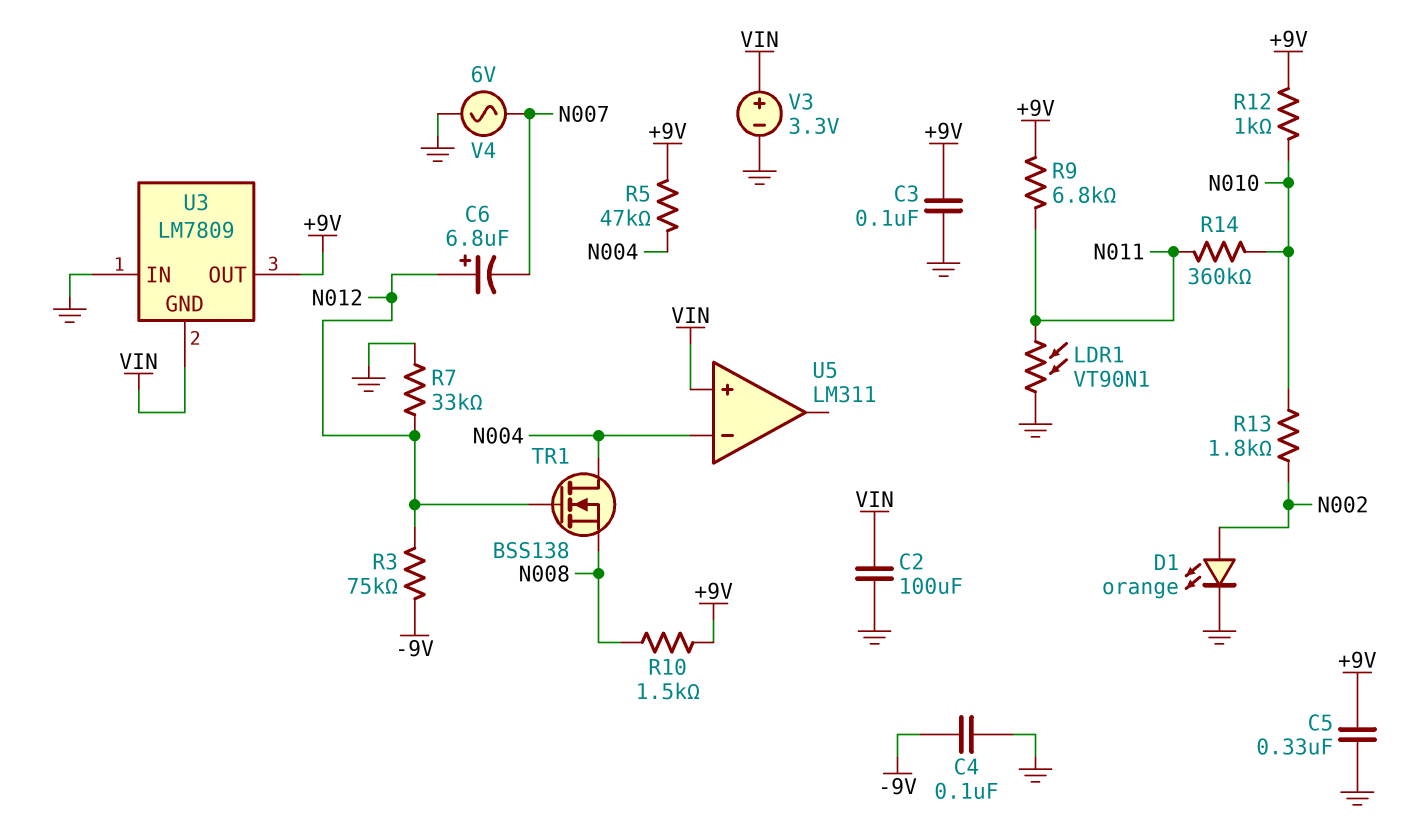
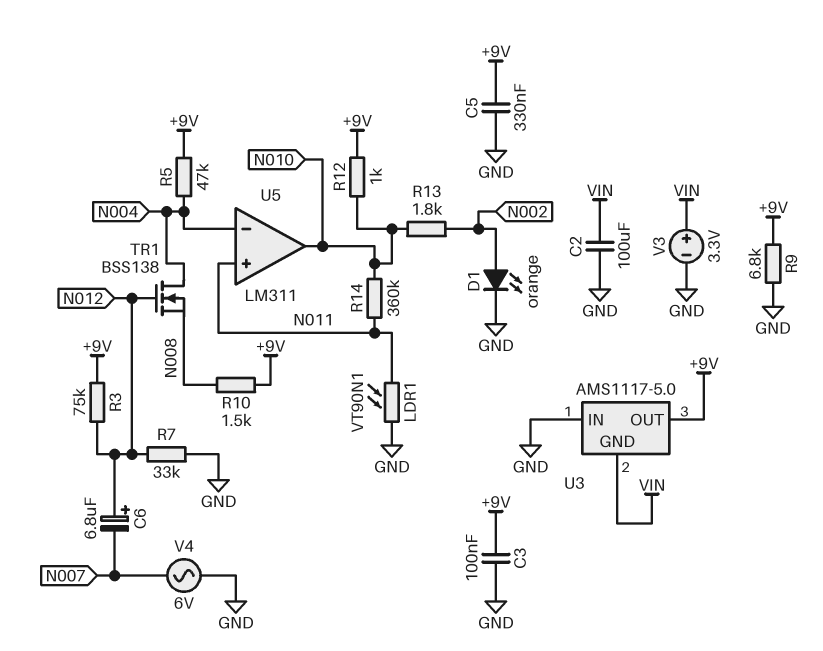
C4: 100nF (-9V, GND) -> none
R3: 75k (-9V, N012) -> 75k (+9V, N012)
R9: 6.8k (+9V, N011) -> 6.8k (+9V, GND)
U3: LM7809 -> AMS1117-5.0
U5 pin in+: VIN -> N011
U5 pin out: none -> N010

